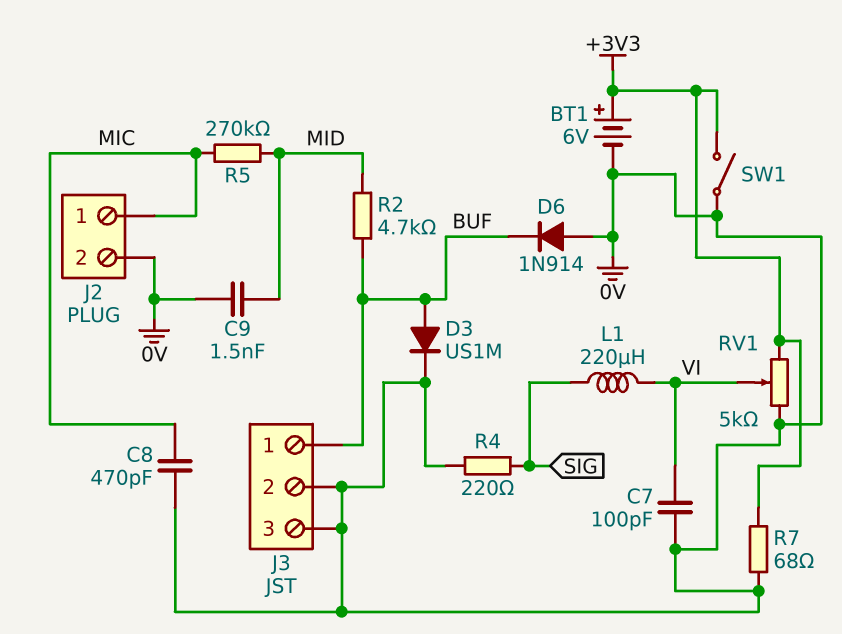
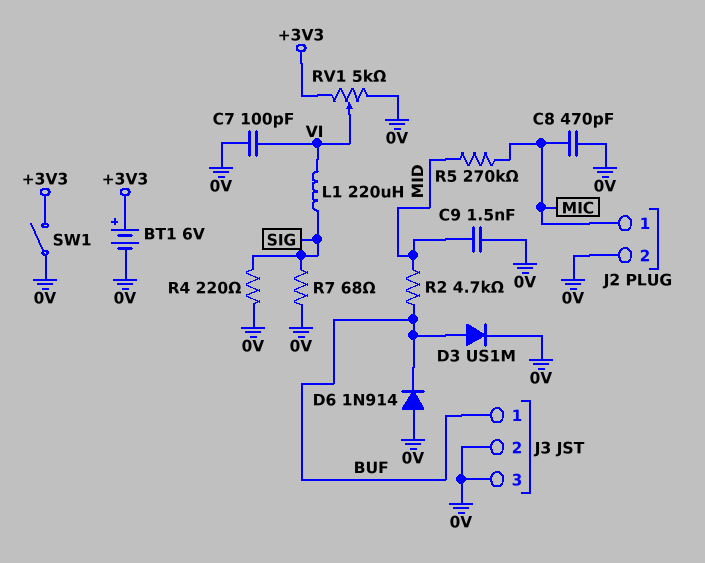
R7: 68 (+3V3, 0V) -> 68 (0V, SIG)

